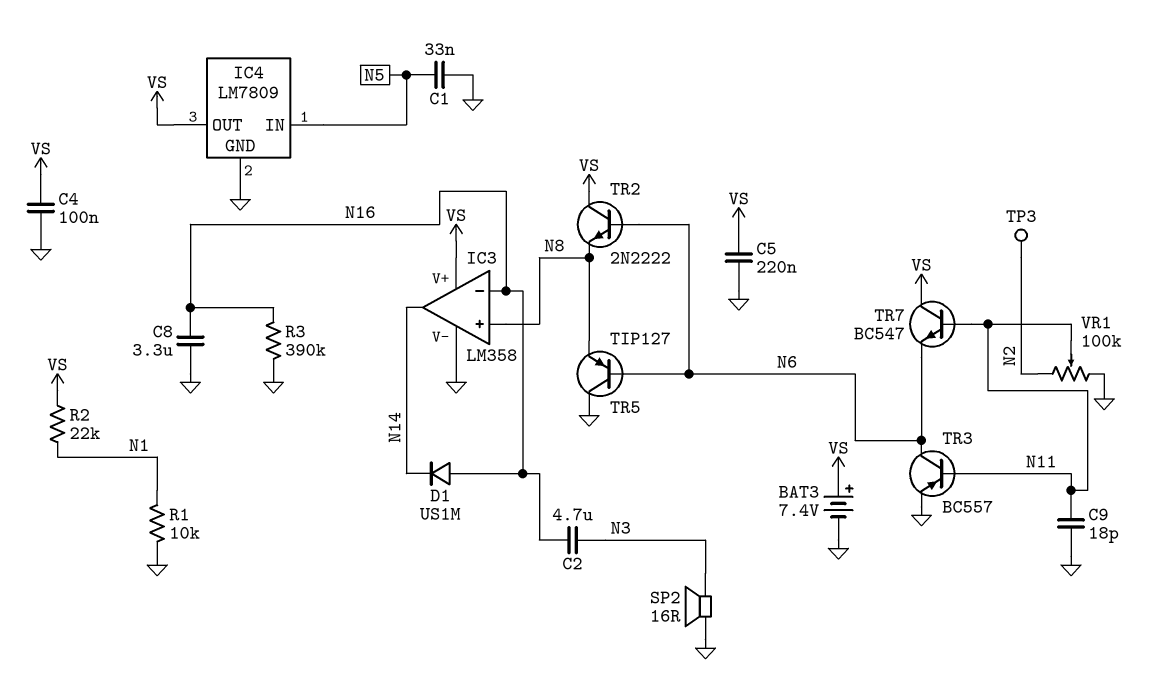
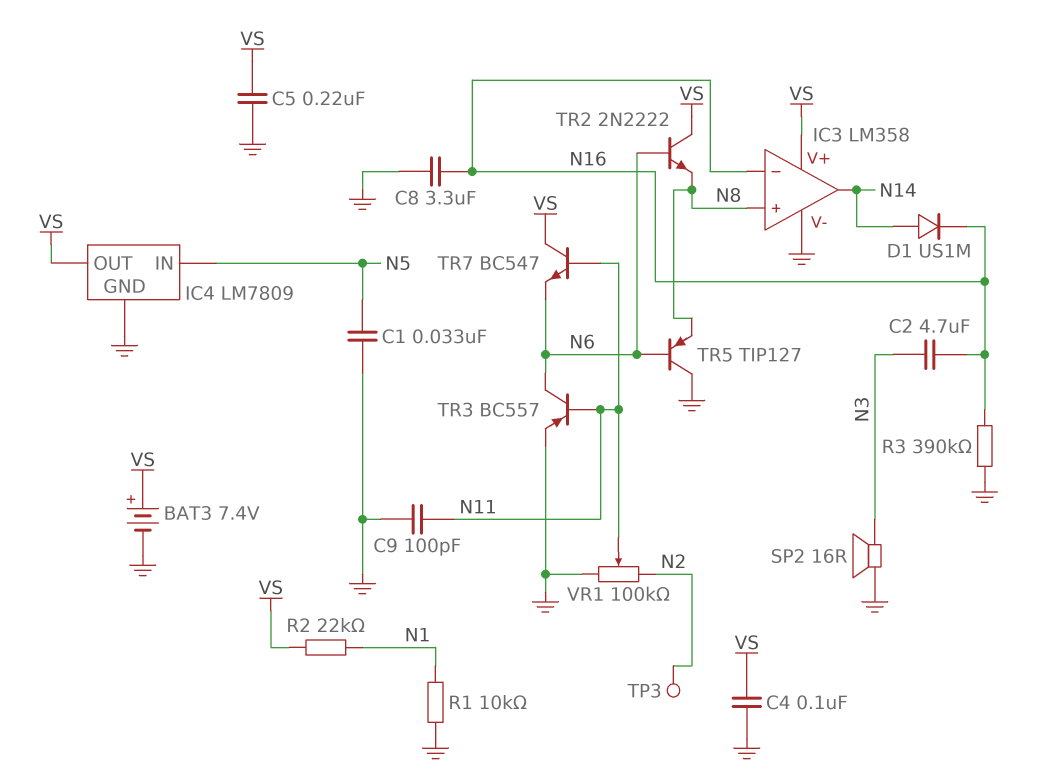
C9: 18pF (GND, N11) -> 100pF (GND, N11)
D1: diode US1M (A N16, K N14) -> diode US1M (A N14, K N16)

